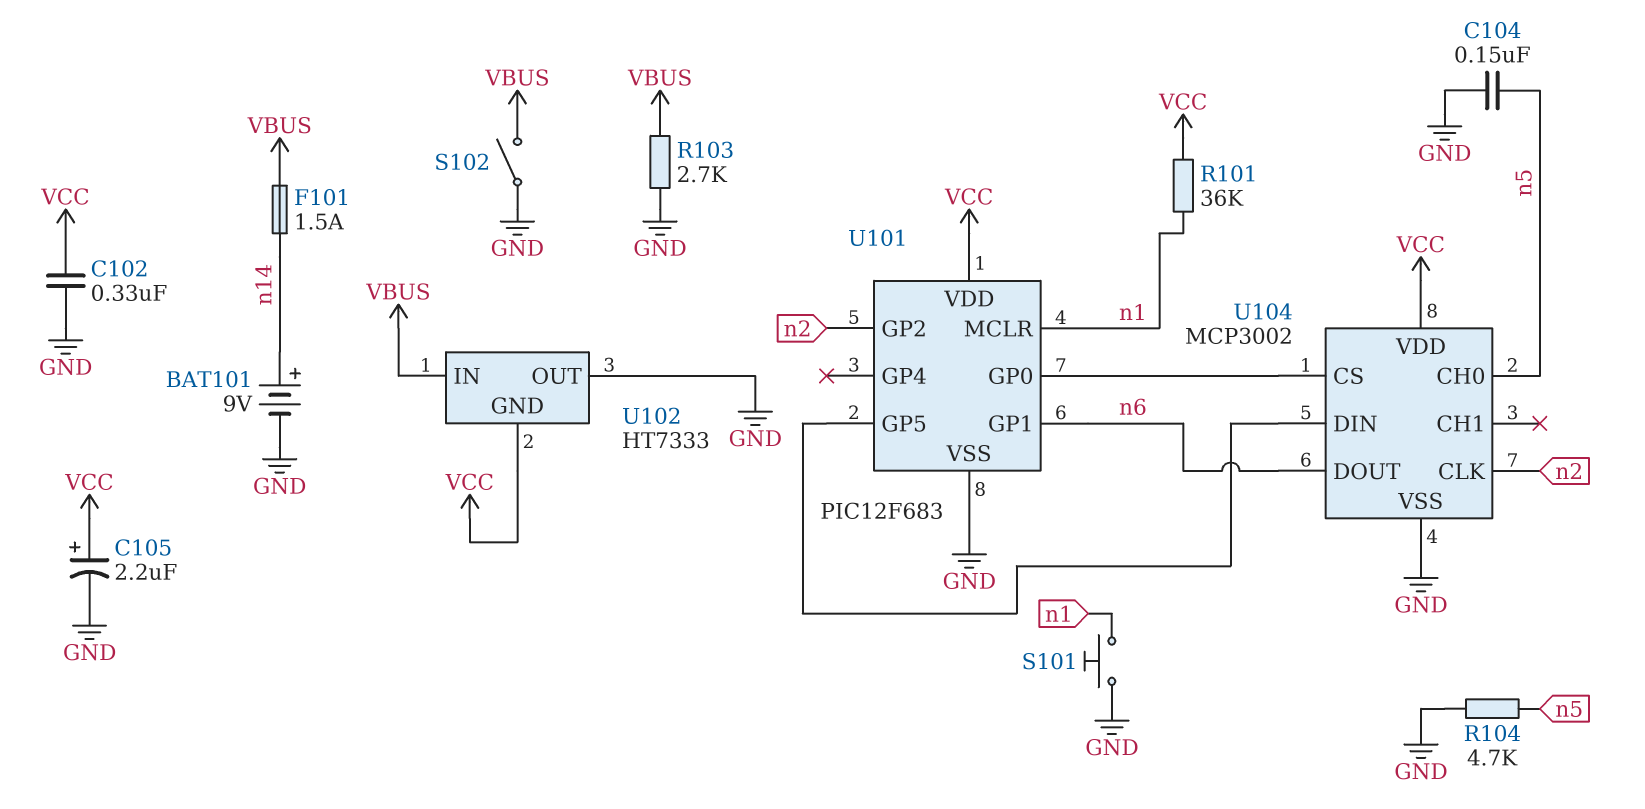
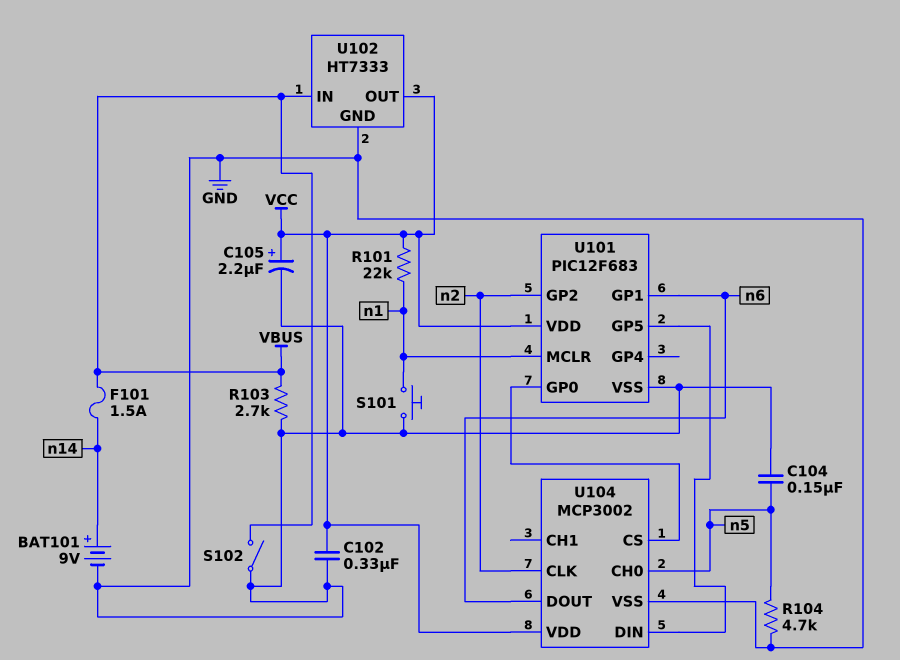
R101: 36k (VCC, n1) -> 22k (VCC, n1)
U102 pin GND: VCC -> GND
U102 pin OUT: GND -> VCC

